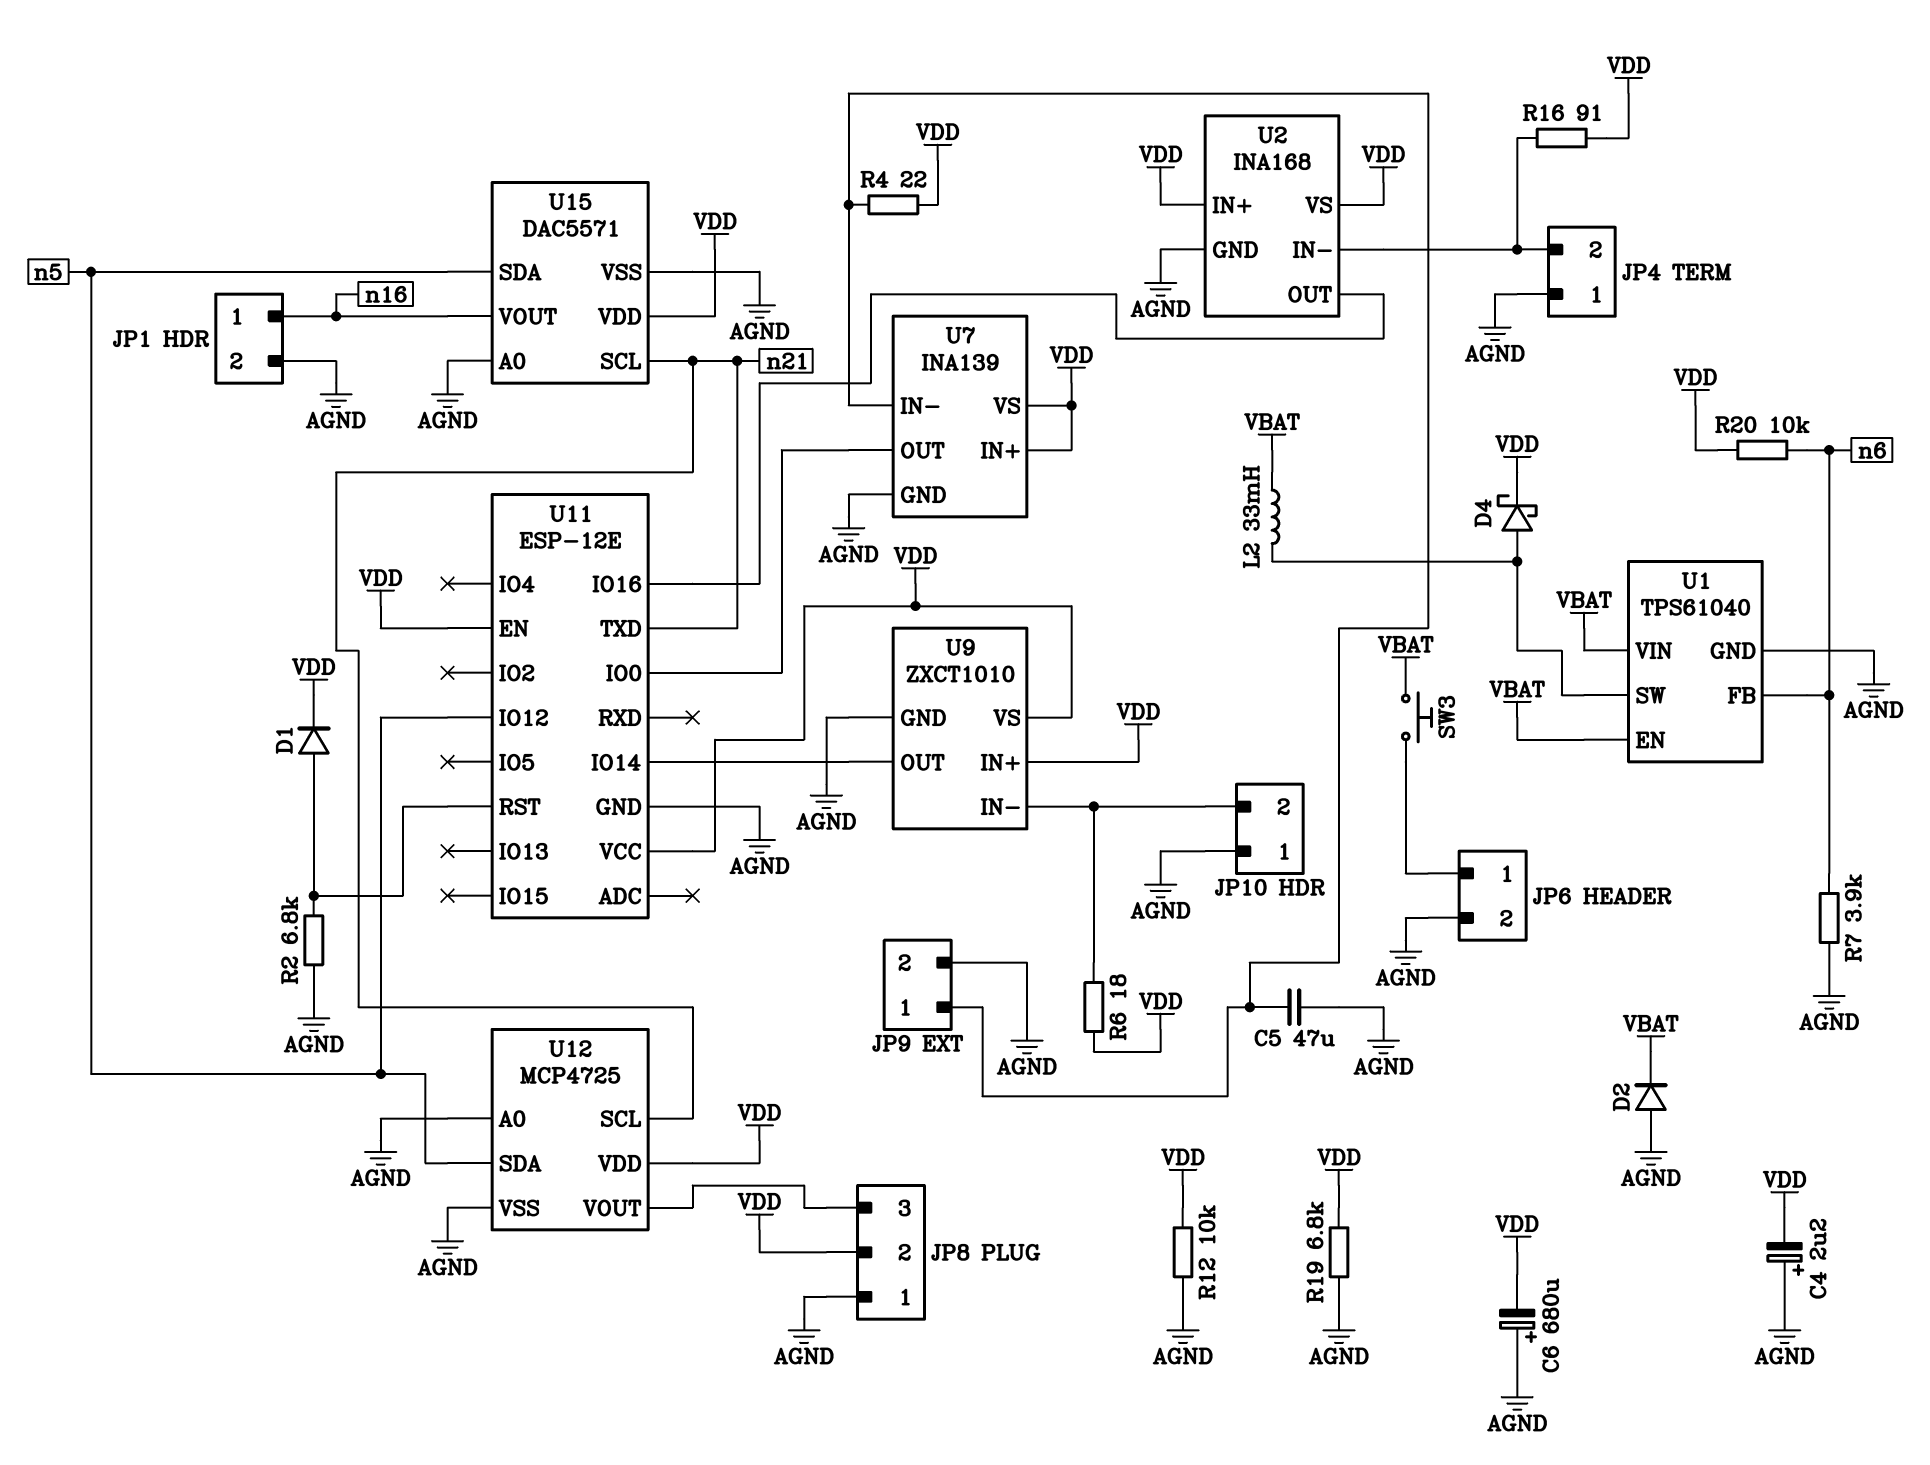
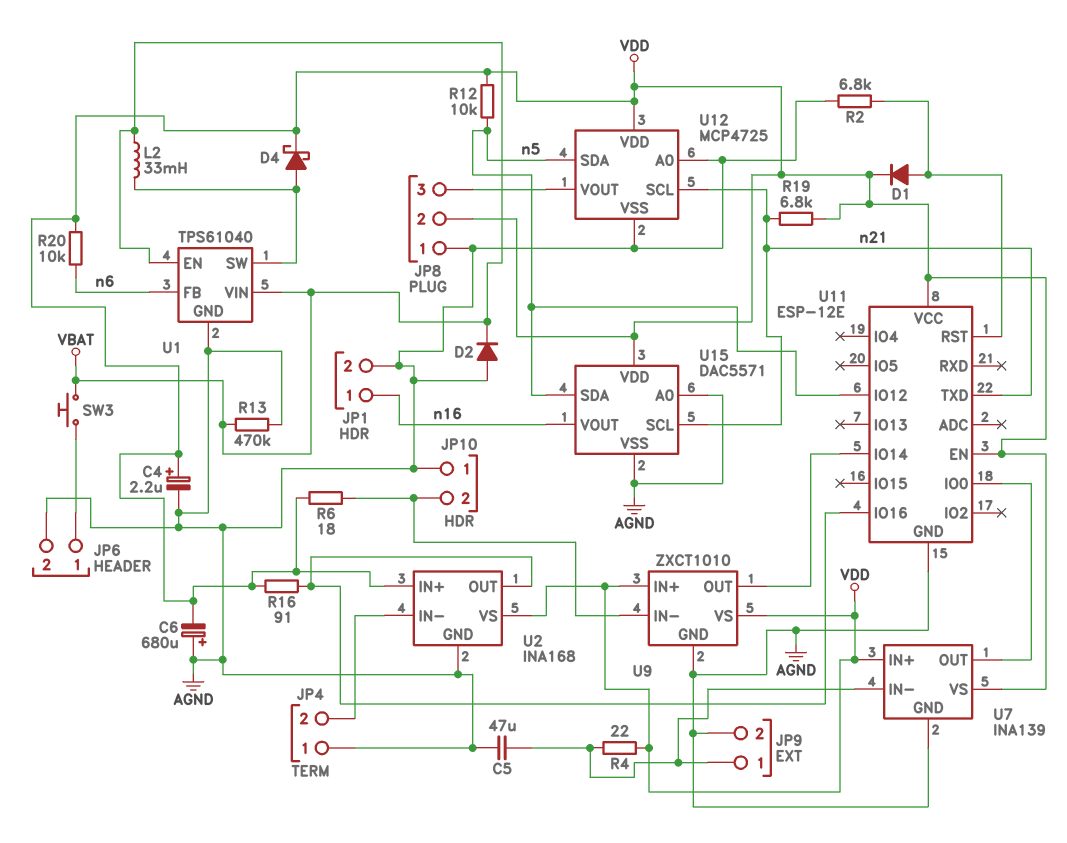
C4: 2.2uF (plus AGND, minus VDD) -> 2.2uF (plus VDD, minus AGND)
R7: 3.9k (AGND, n6) -> none
R12: 10k (AGND, VDD) -> 10k (VDD, n5)
R13: none -> 470k (AGND, VBAT)
R16: 91 (JP4/2, VDD) -> 91 (U2/OUT, VDD)
R19: 6.8k (AGND, VDD) -> 6.8k (VDD, n21)

